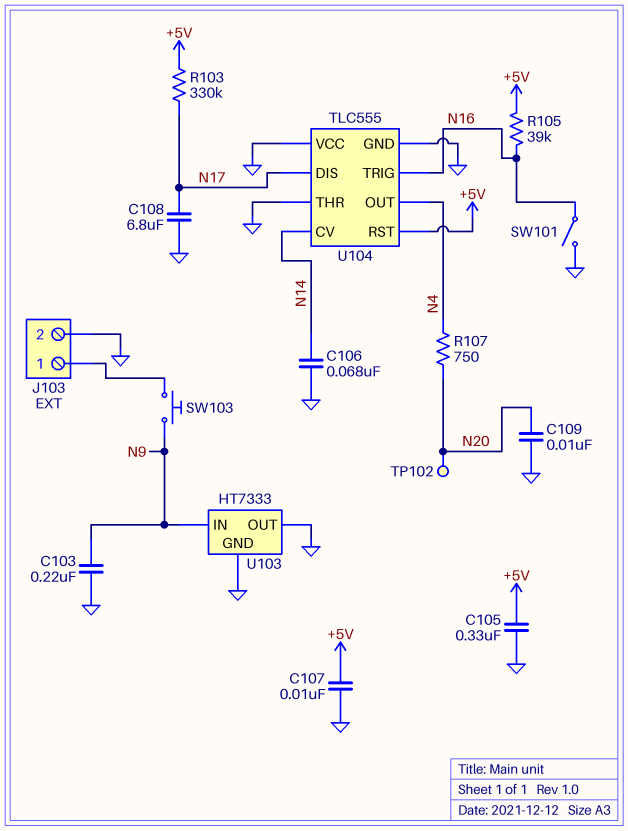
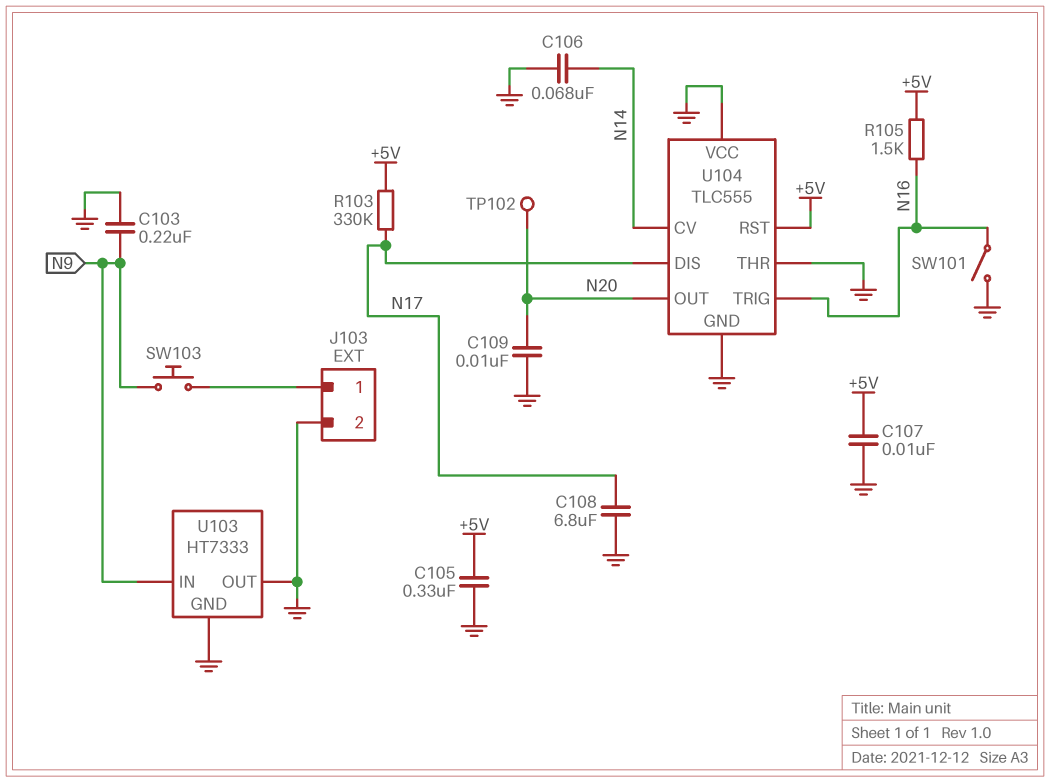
R105: 39k (+5V, N16) -> 1.5k (+5V, N16)
R107: 750 (N4, N20) -> none
U104 pin OUT: N4 -> N20

